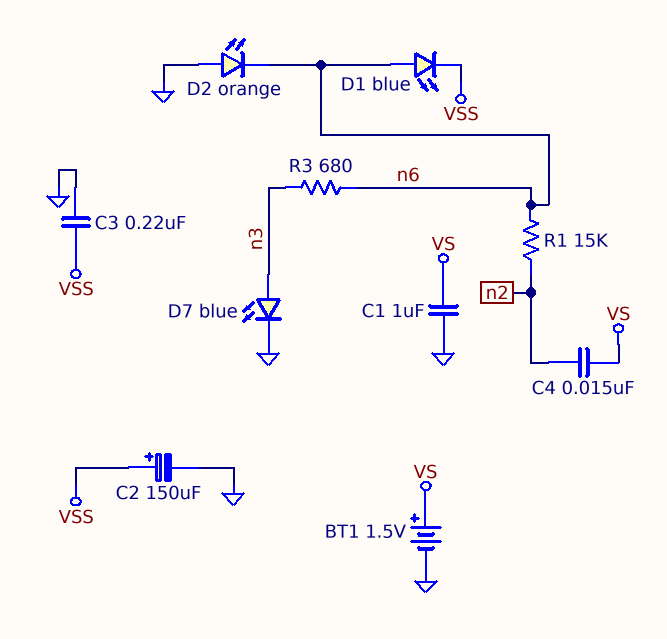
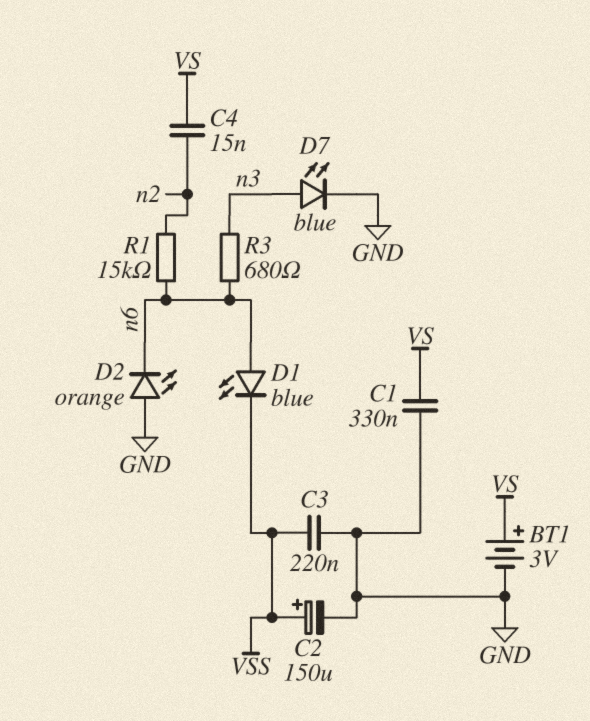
BT1: 1.5V (plus VS, minus GND) -> 3V (plus VS, minus GND)
C1: 1uF (GND, VS) -> 330nF (GND, VS)

